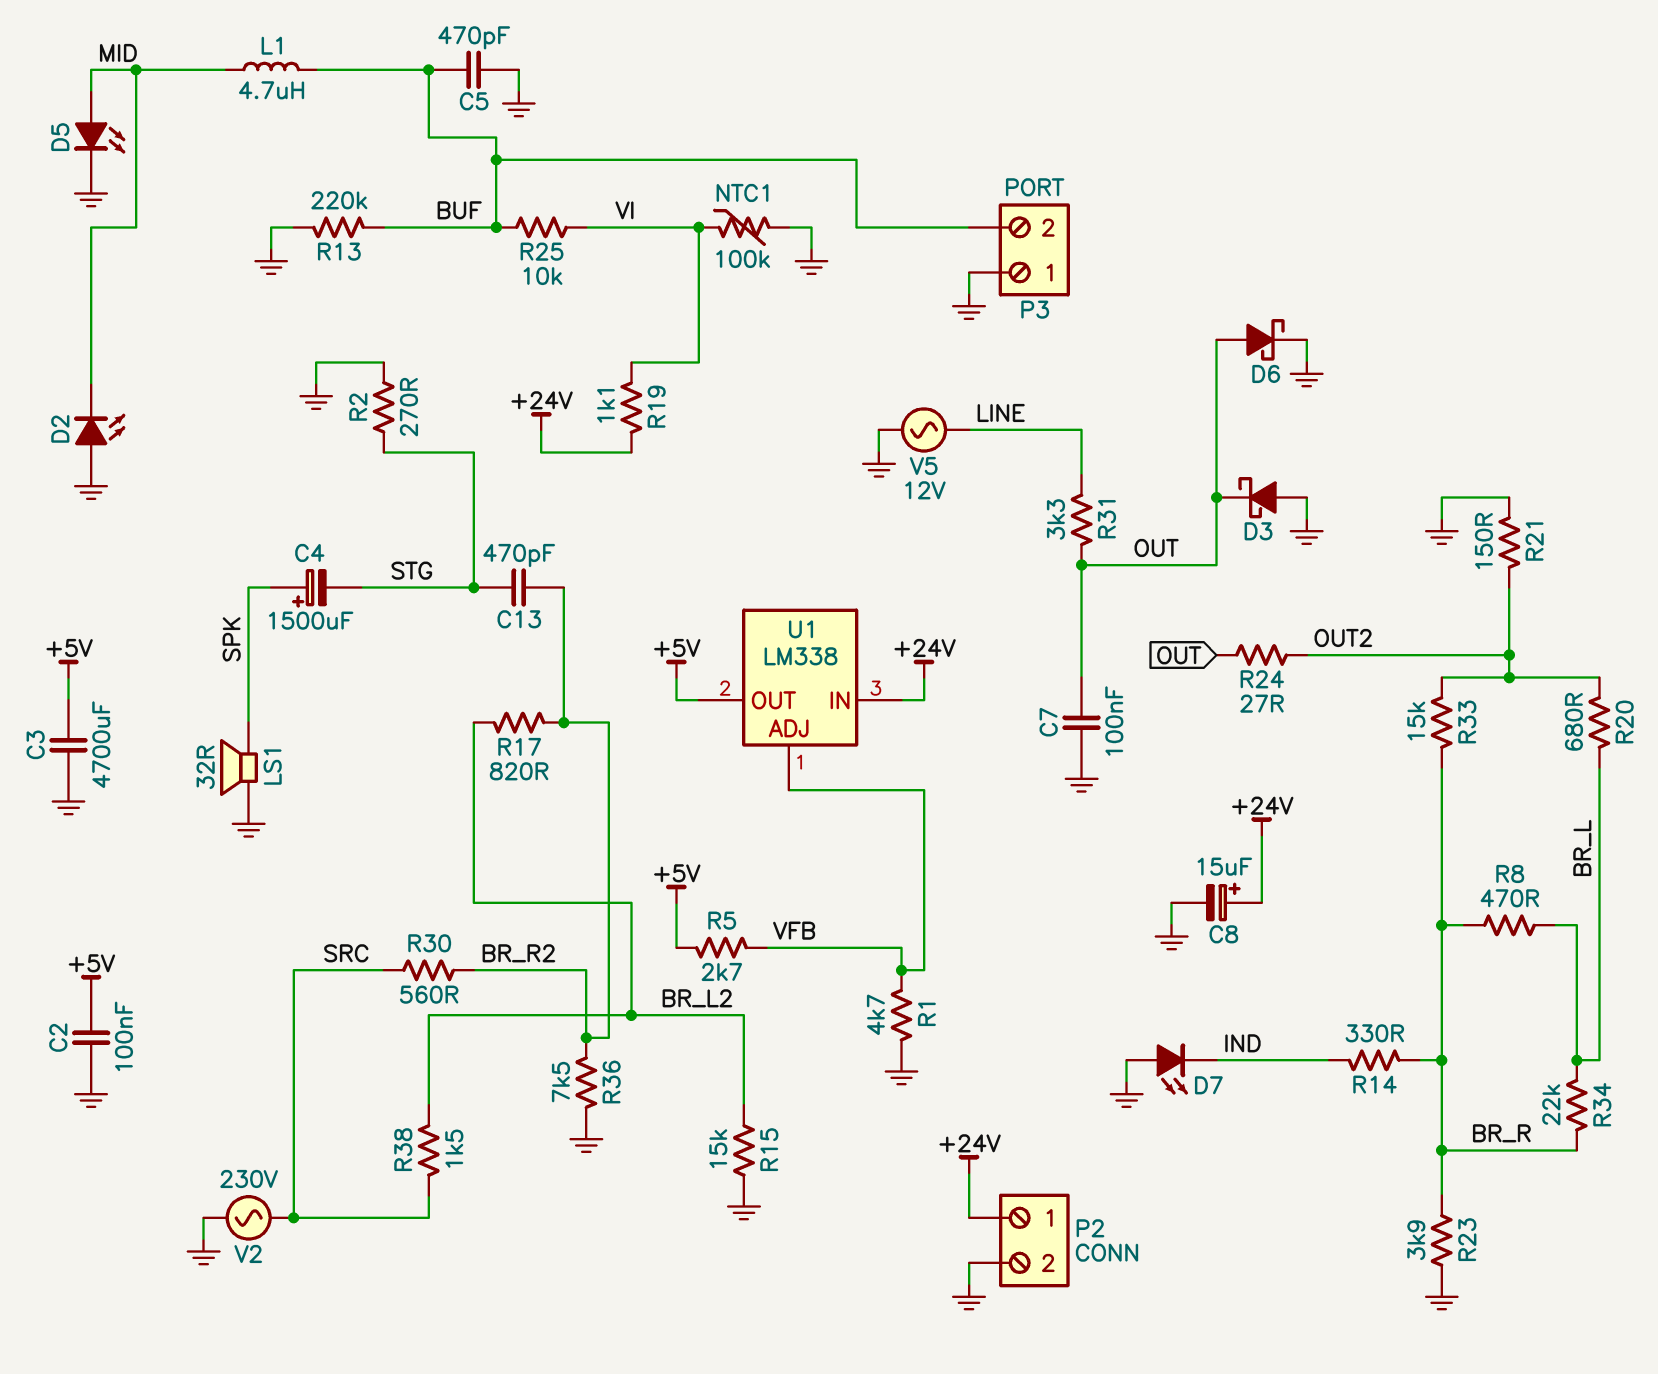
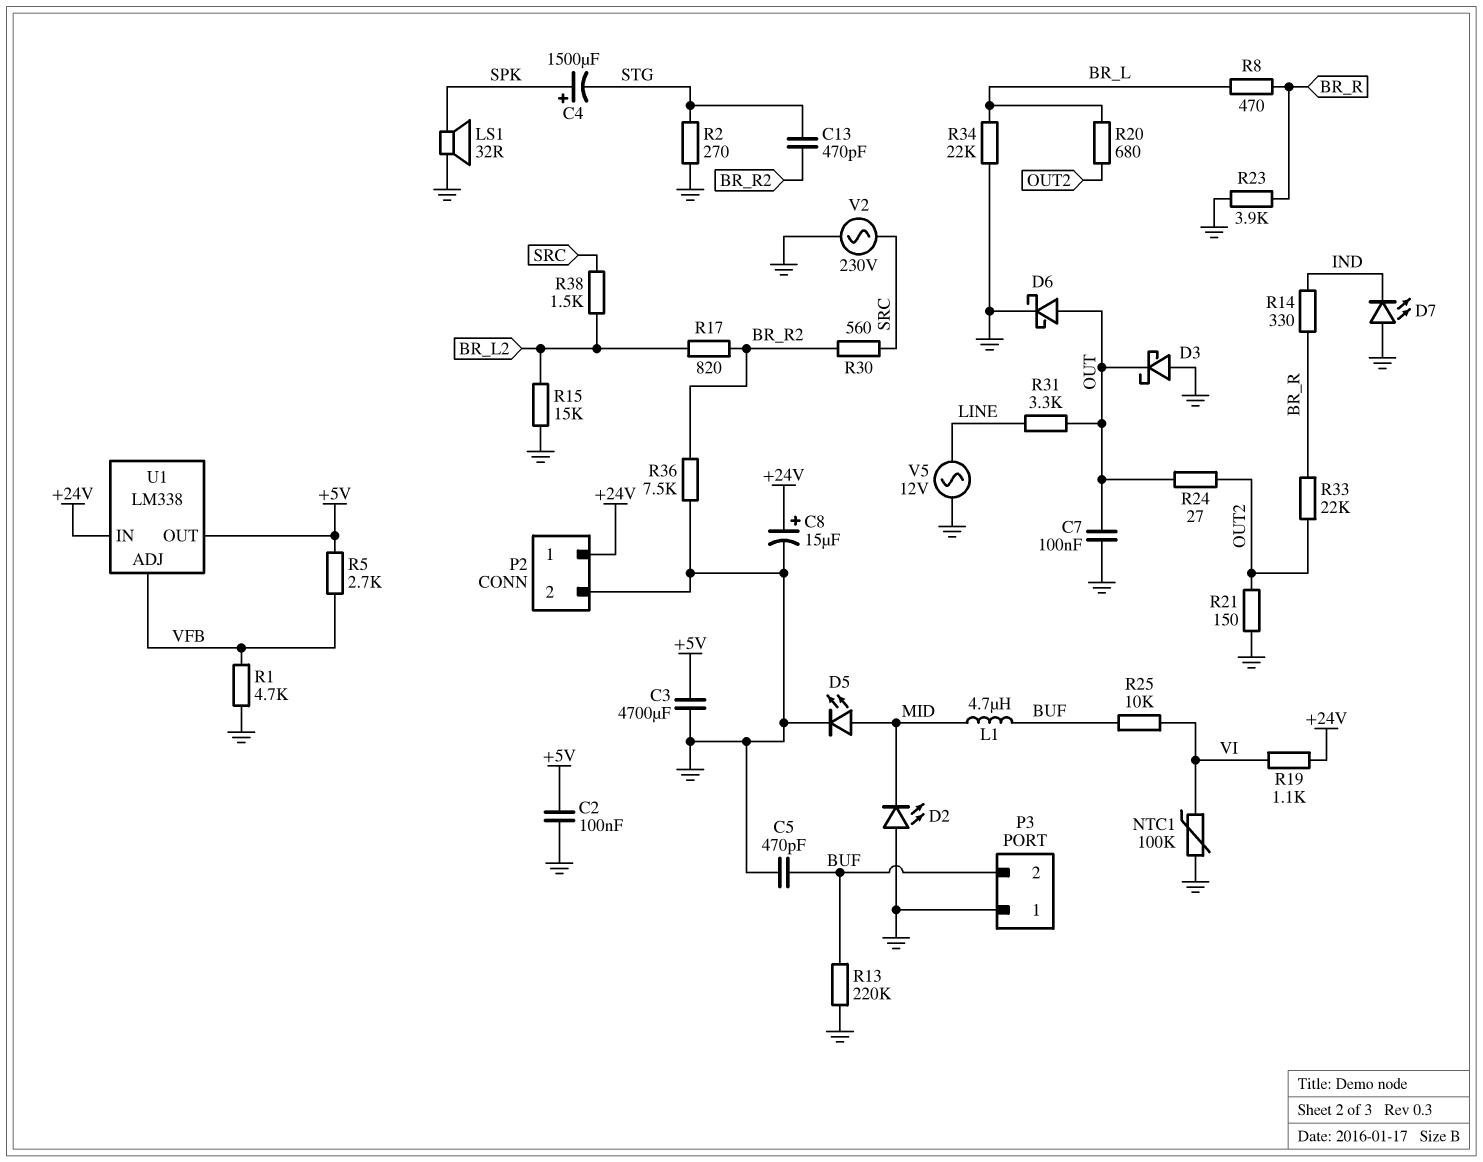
R33: 15k (BR_R, OUT2) -> 22k (BR_R, OUT2)
R34: 22k (BR_L, BR_R) -> 22k (BR_L, GND)

